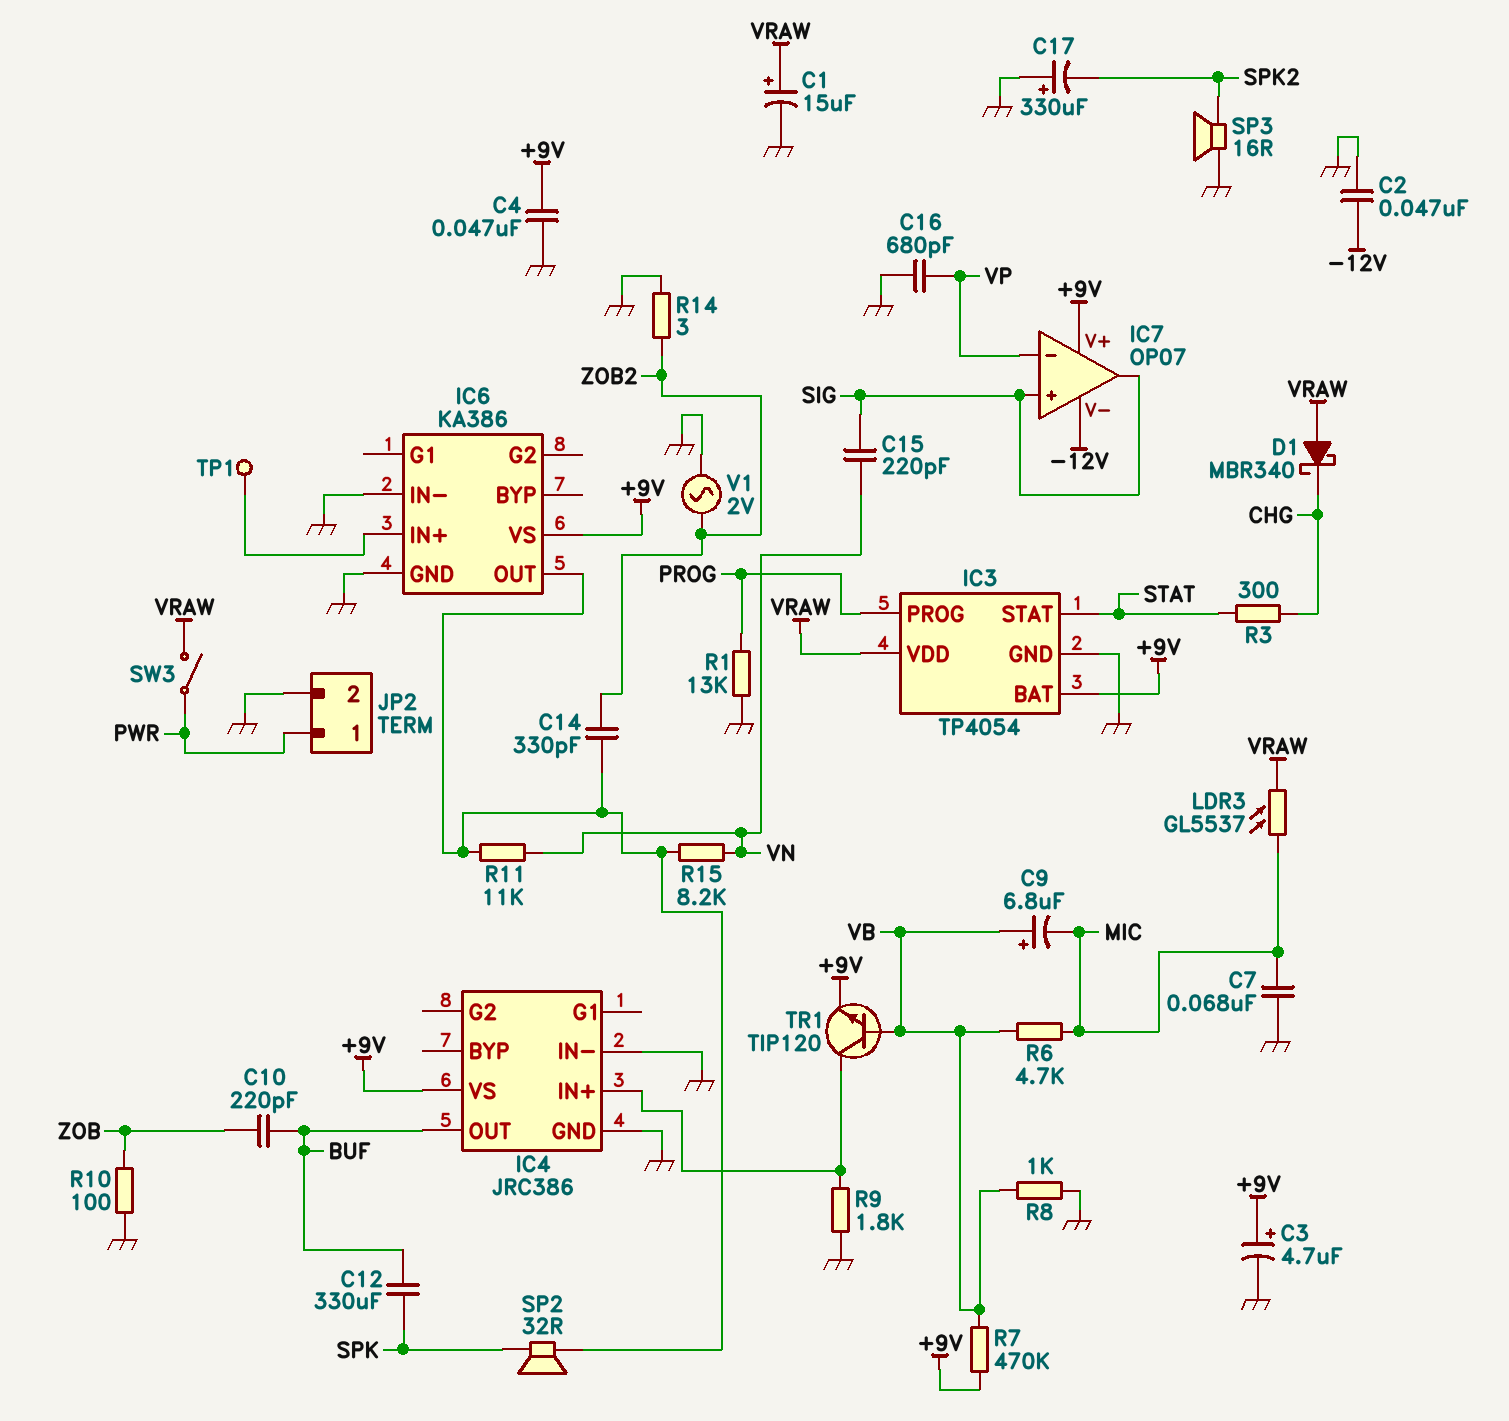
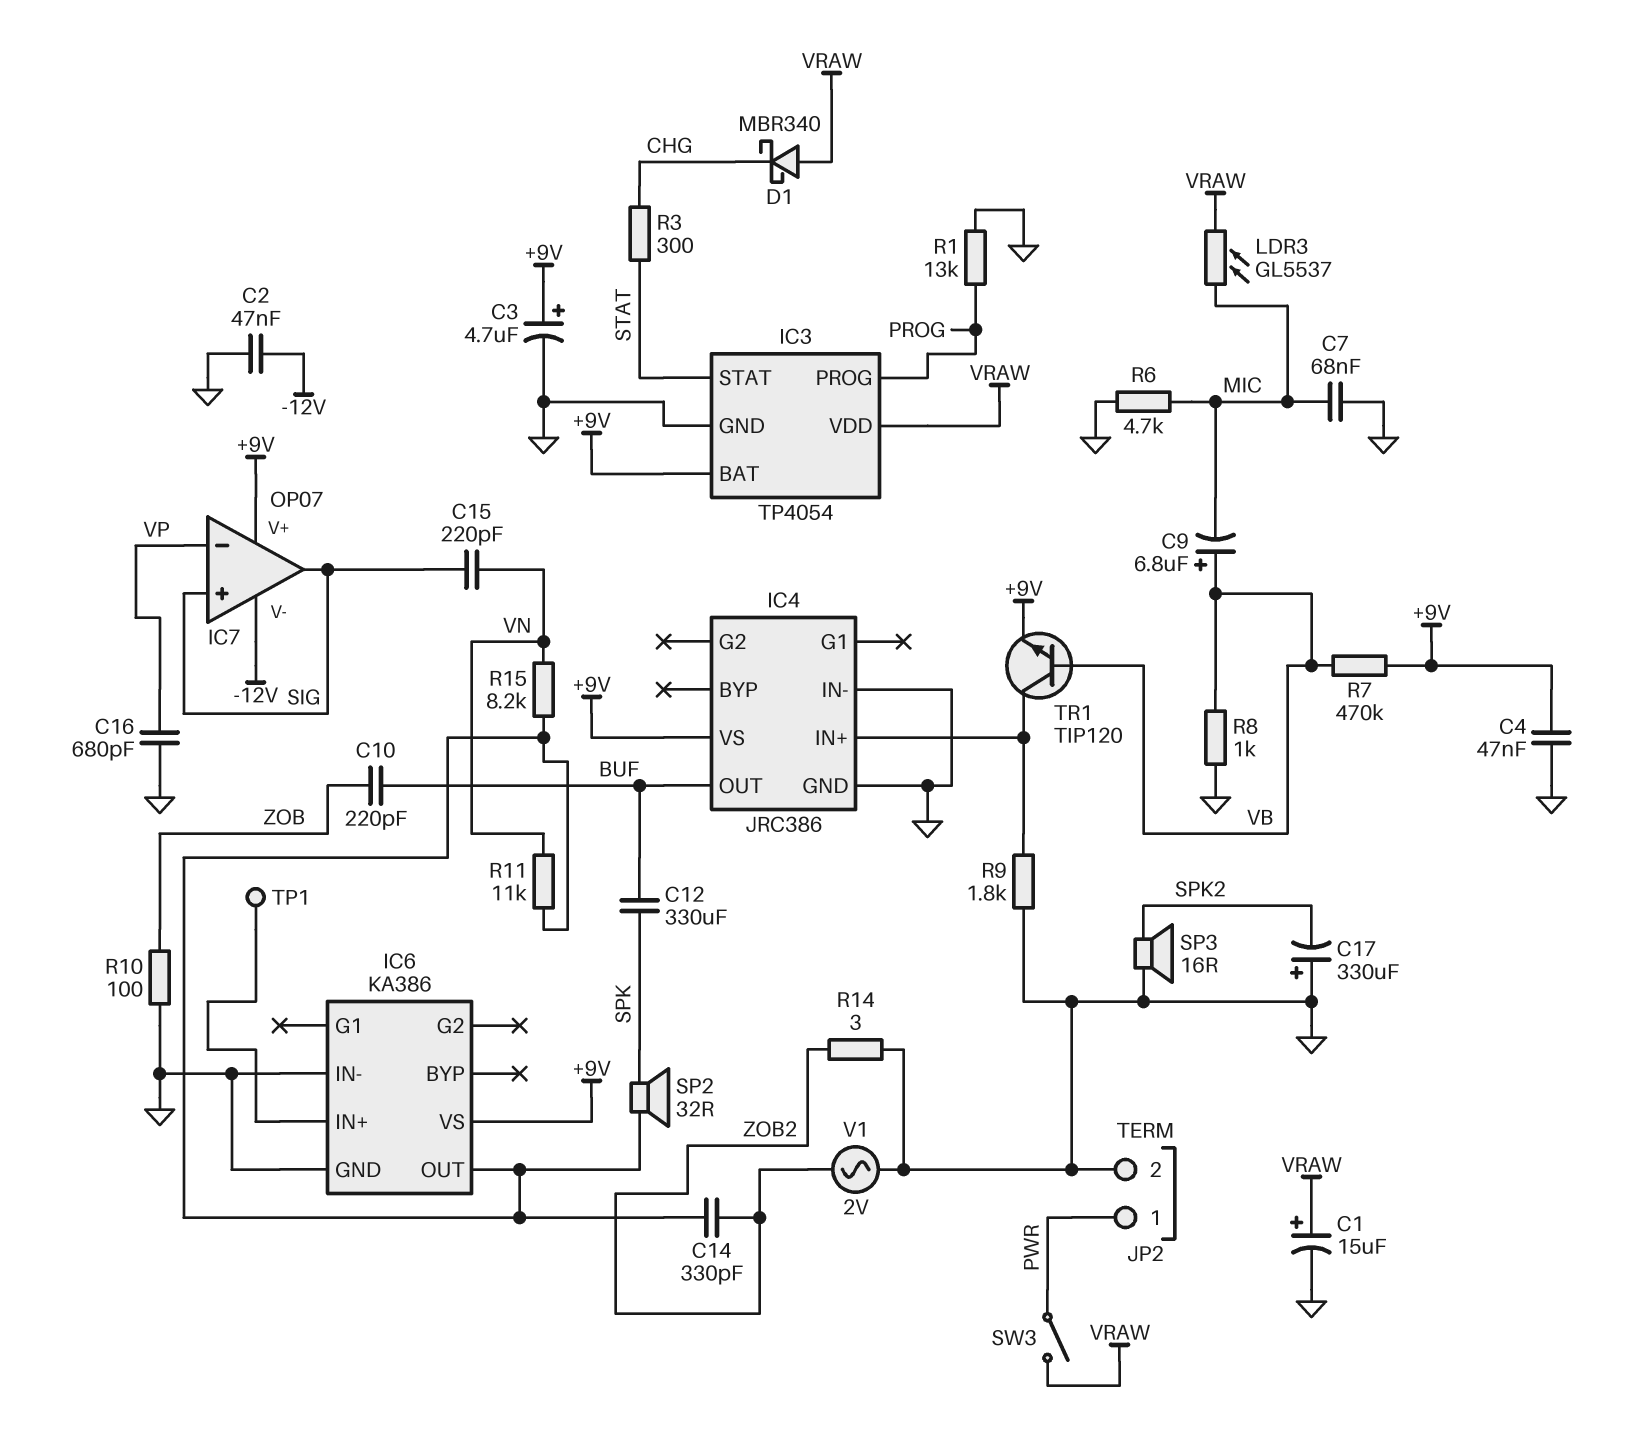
R6: 4.7k (MIC, VB) -> 4.7k (GND, MIC)

